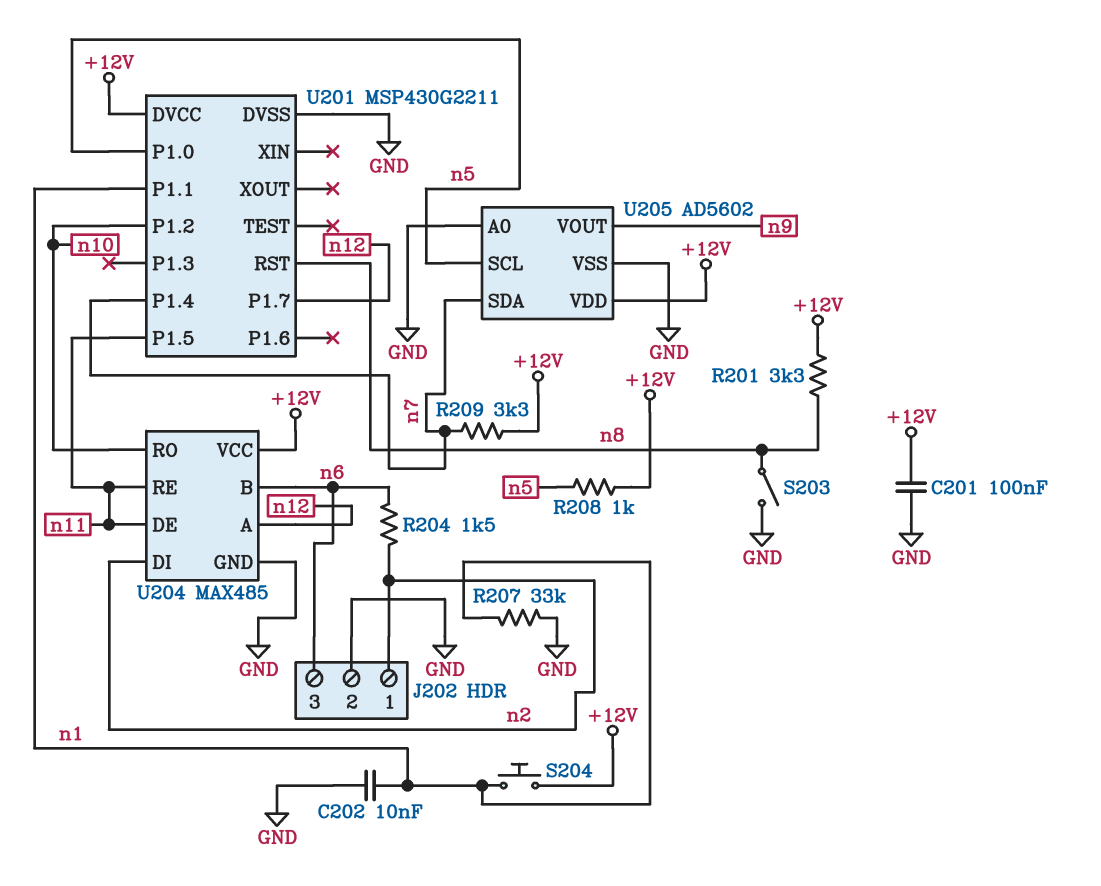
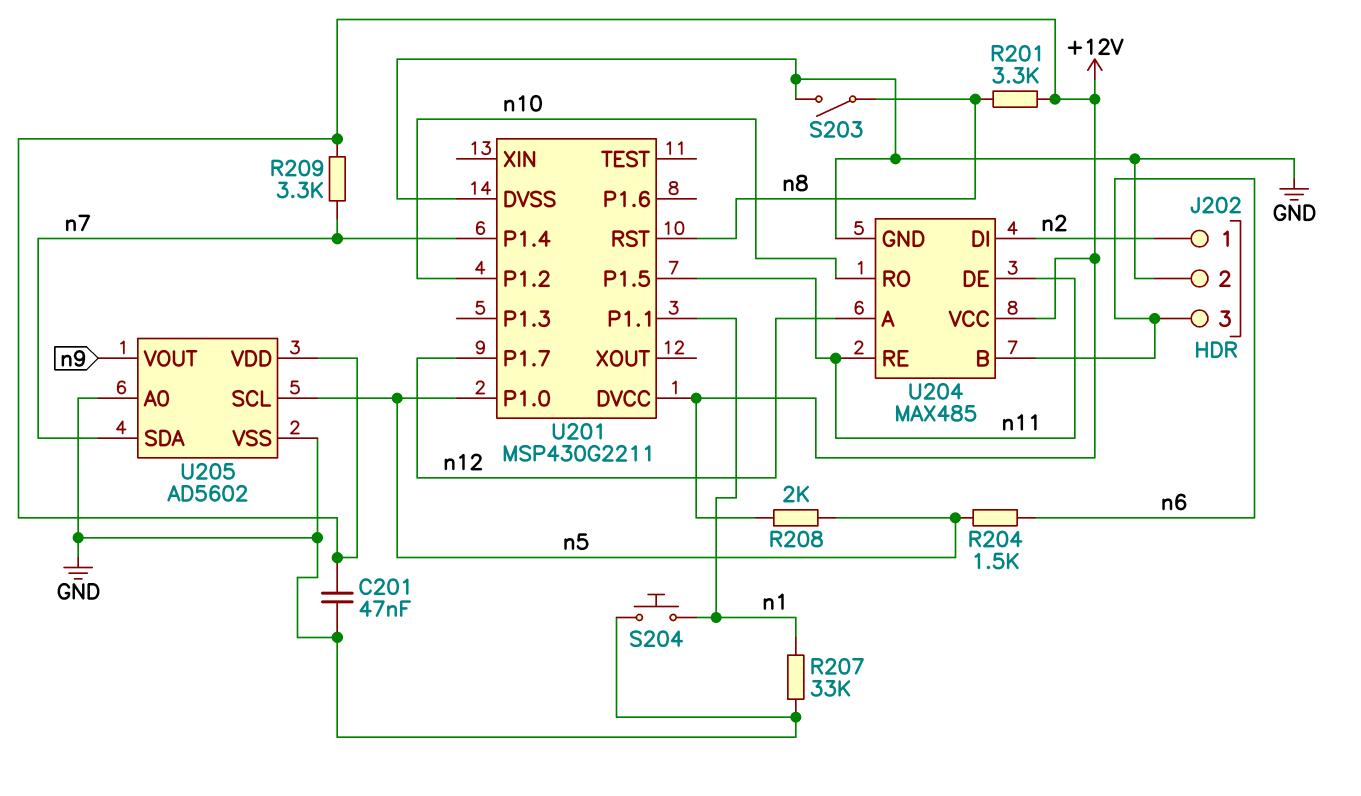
C201: 100nF (+12V, GND) -> 47nF (+12V, GND)
C202: 10nF (GND, n1) -> none
R204: 1.5k (n2, n6) -> 1.5k (n5, n6)
R208: 1k (+12V, n5) -> 2k (+12V, n5)
S204: button (+12V, n1) -> button (GND, n1)

